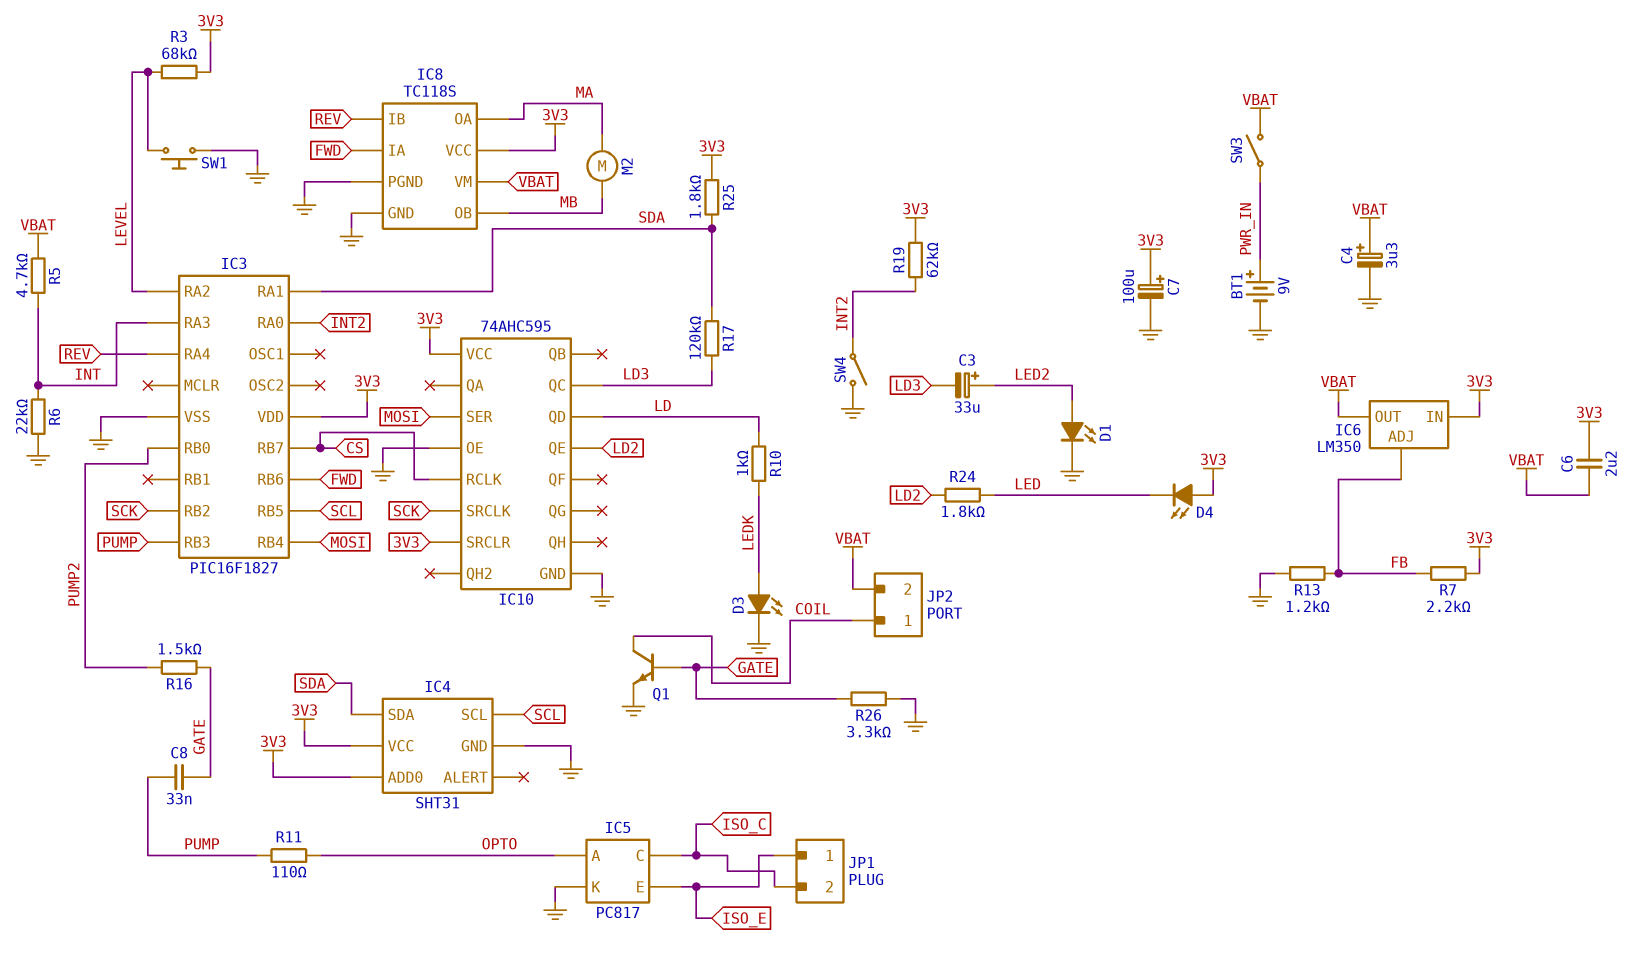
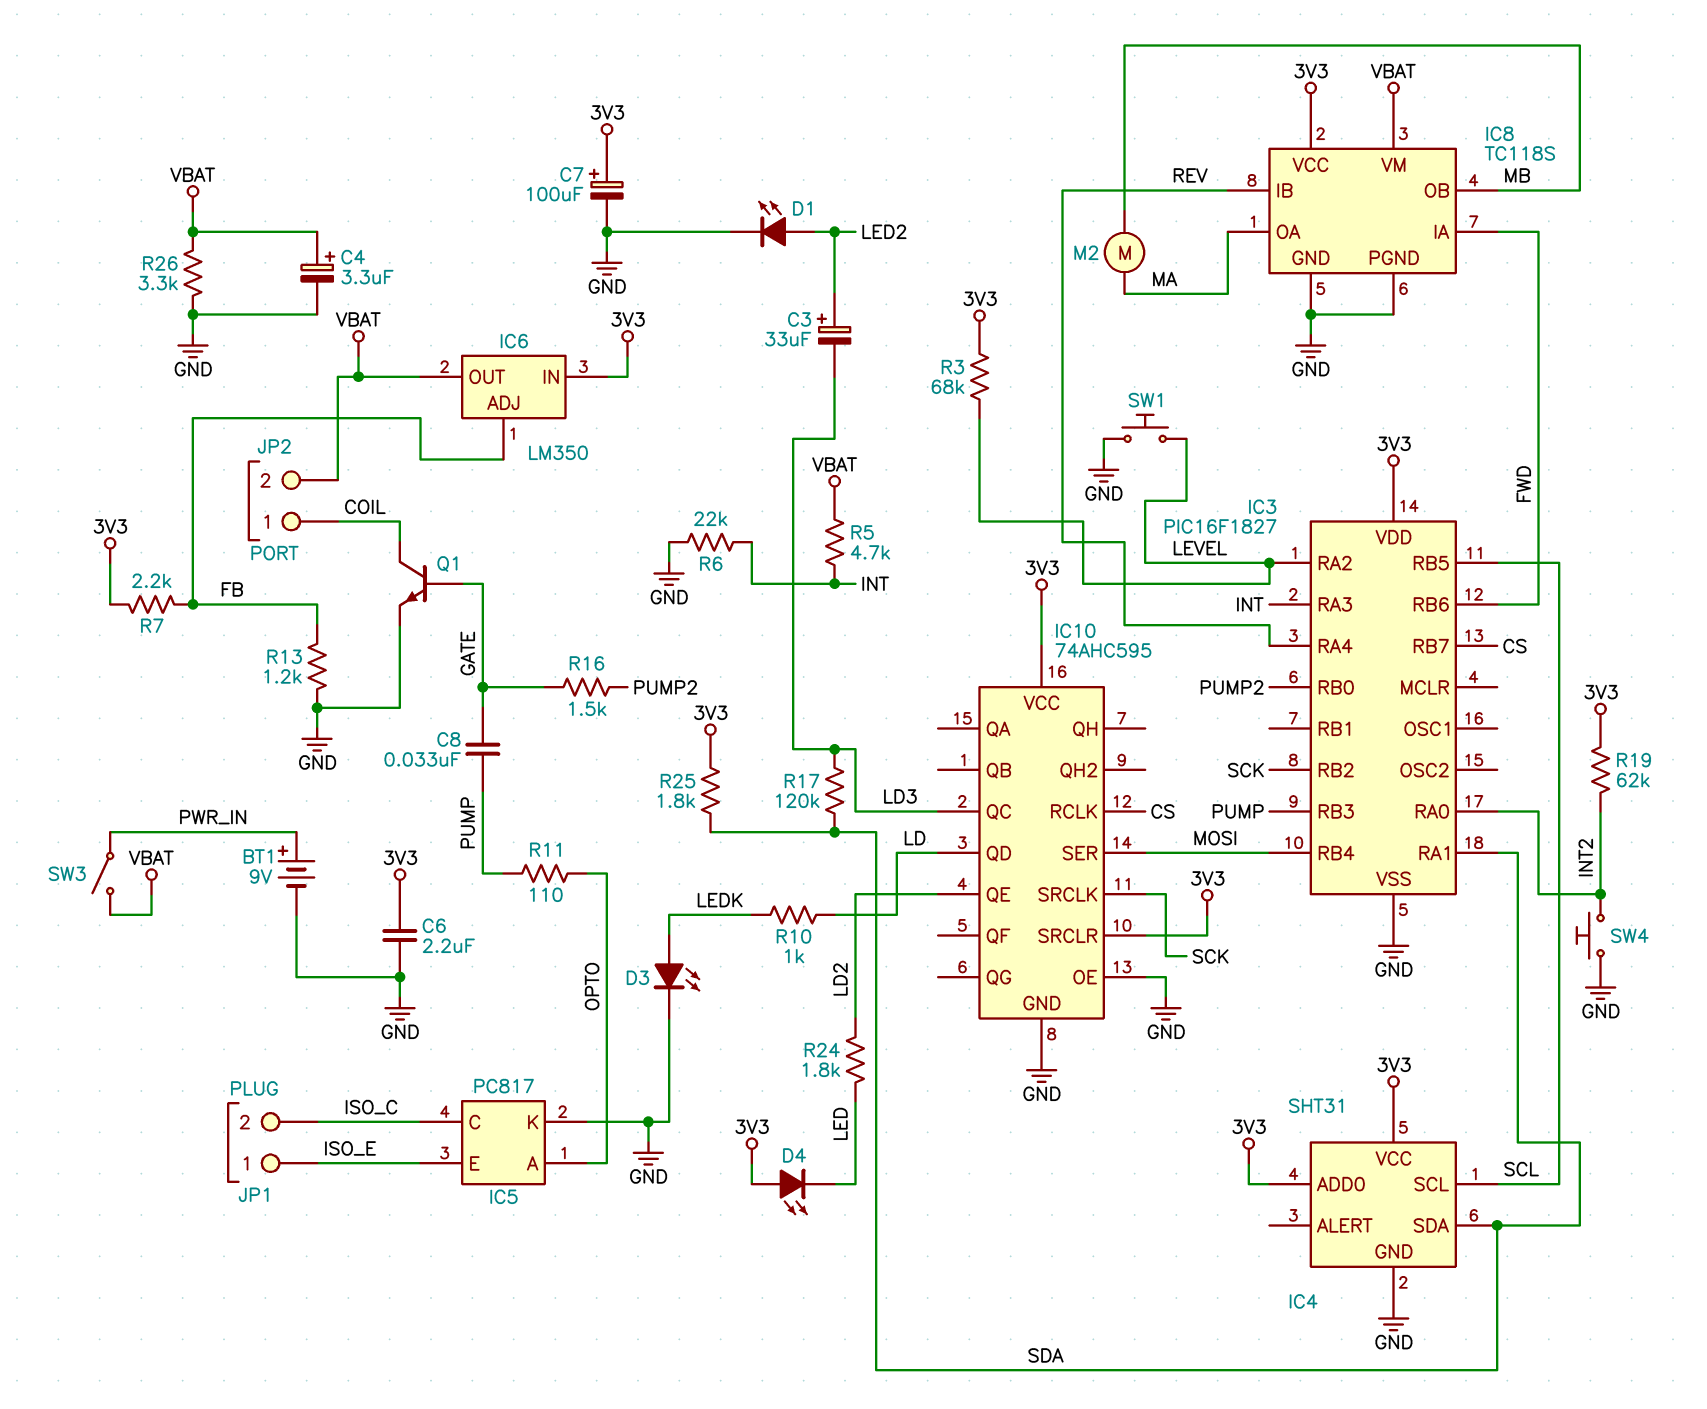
C6: 2.2uF (3V3, VBAT) -> 2.2uF (3V3, GND)
R26: 3.3k (GATE, GND) -> 3.3k (GND, VBAT)
SW4: switch (GND, INT2) -> button (GND, INT2)

